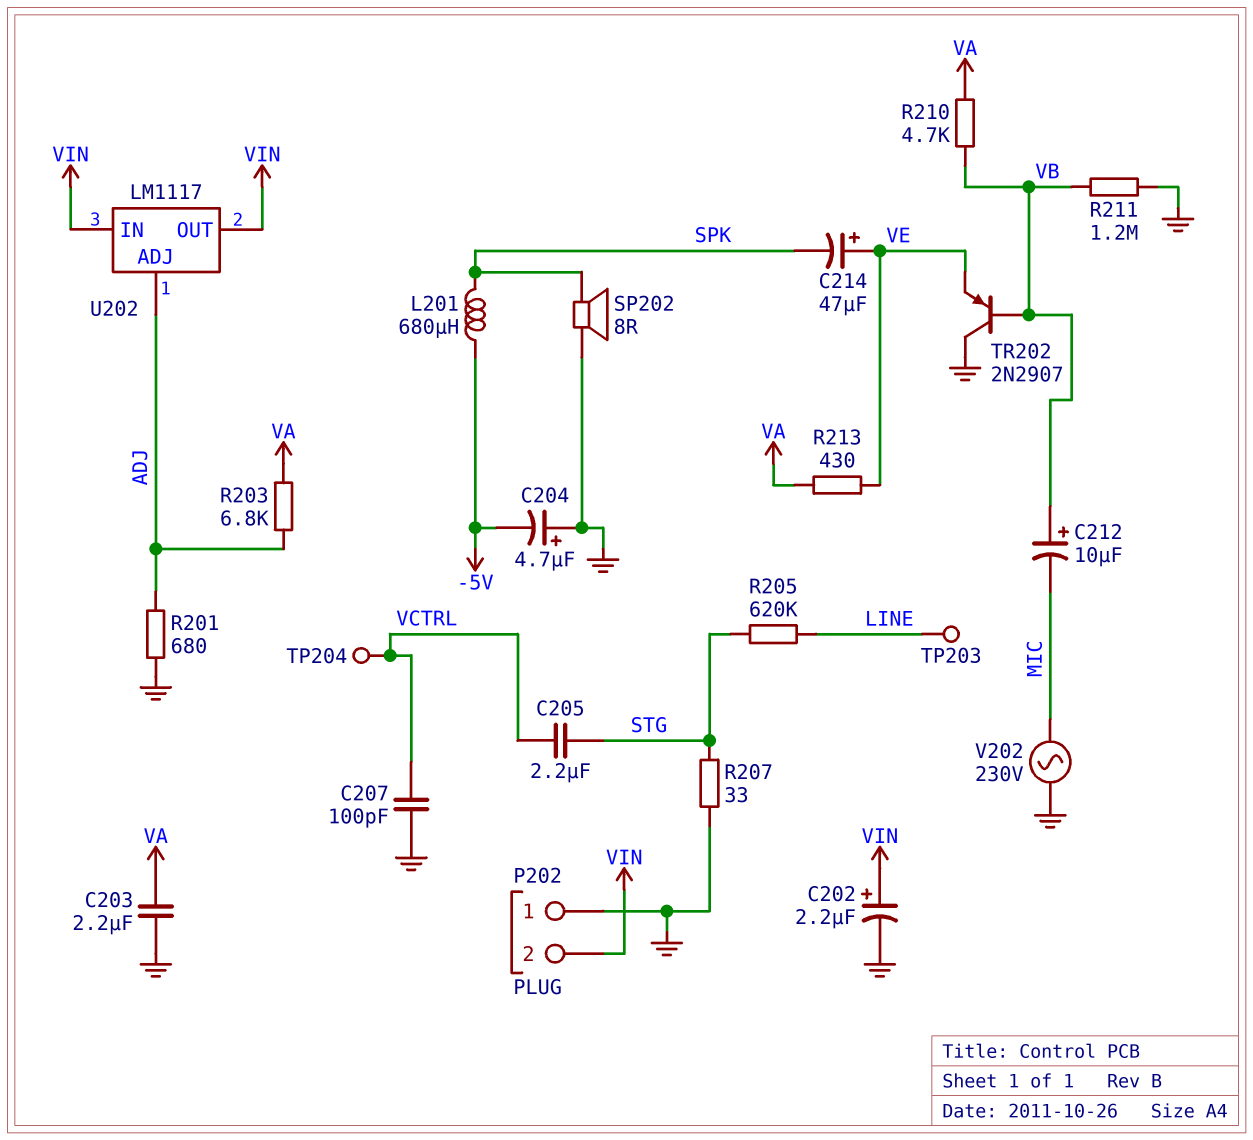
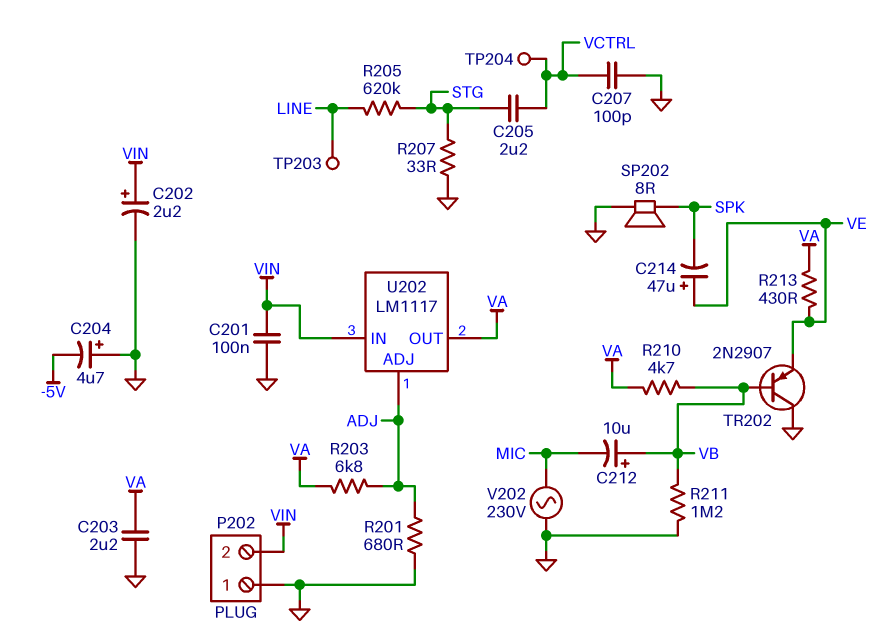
C201: none -> 100nF (GND, VIN)
L201: 680uH (-5V, SPK) -> none
U202 pin OUT: VIN -> VA

